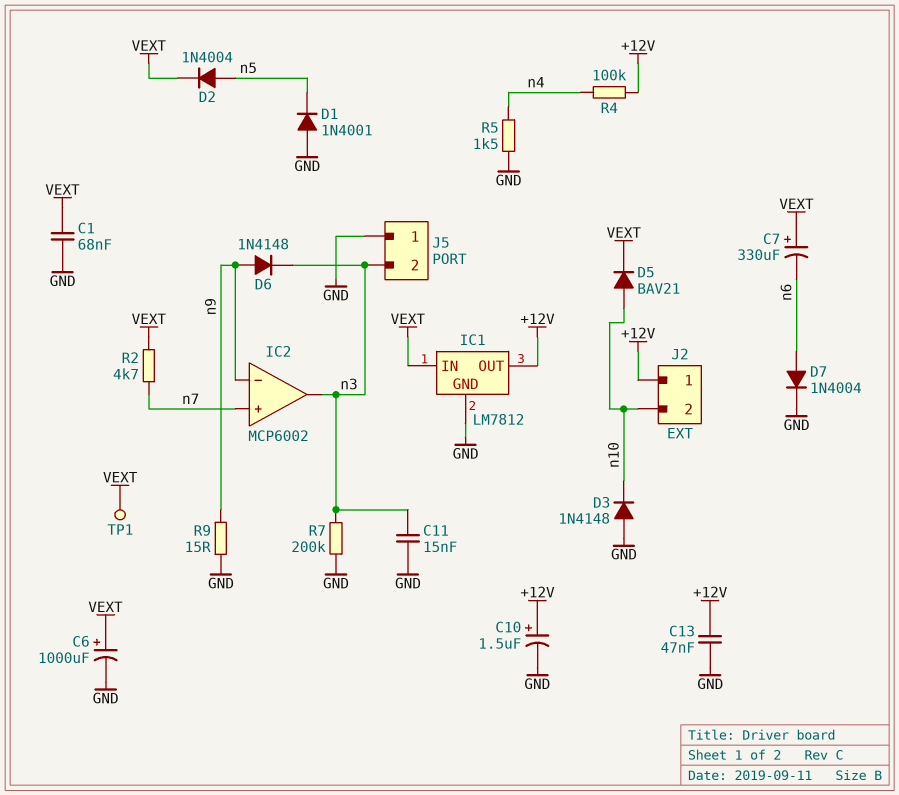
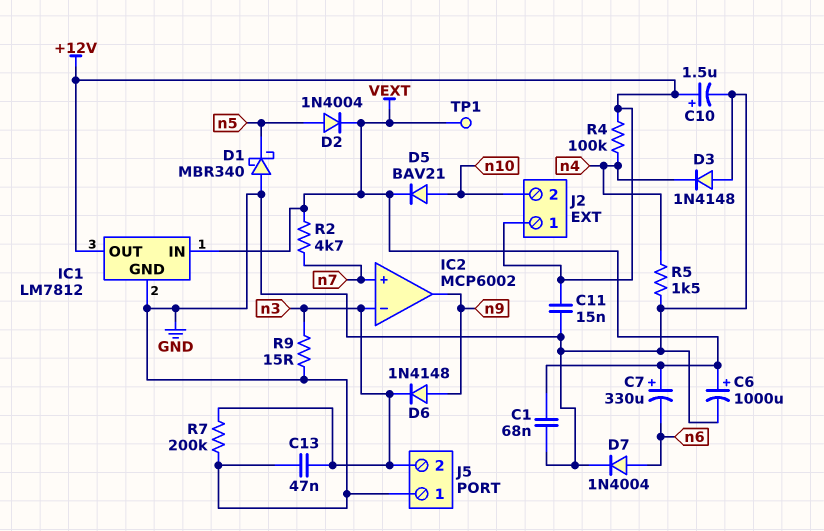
C11: 15nF (GND, n3) -> 15nF (+12V, GND)
C13: 47nF (+12V, GND) -> 47nF (GND, n3)
D1: diode 1N4001 (A GND, K n5) -> schottky MBR340 (A GND, K n5)
D3: diode 1N4148 (A GND, K n10) -> diode 1N4148 (A GND, K n4)
IC2 pin in-: n9 -> n3
IC2 pin out: n3 -> n9
R9: 15 (GND, n9) -> 15 (GND, n3)

